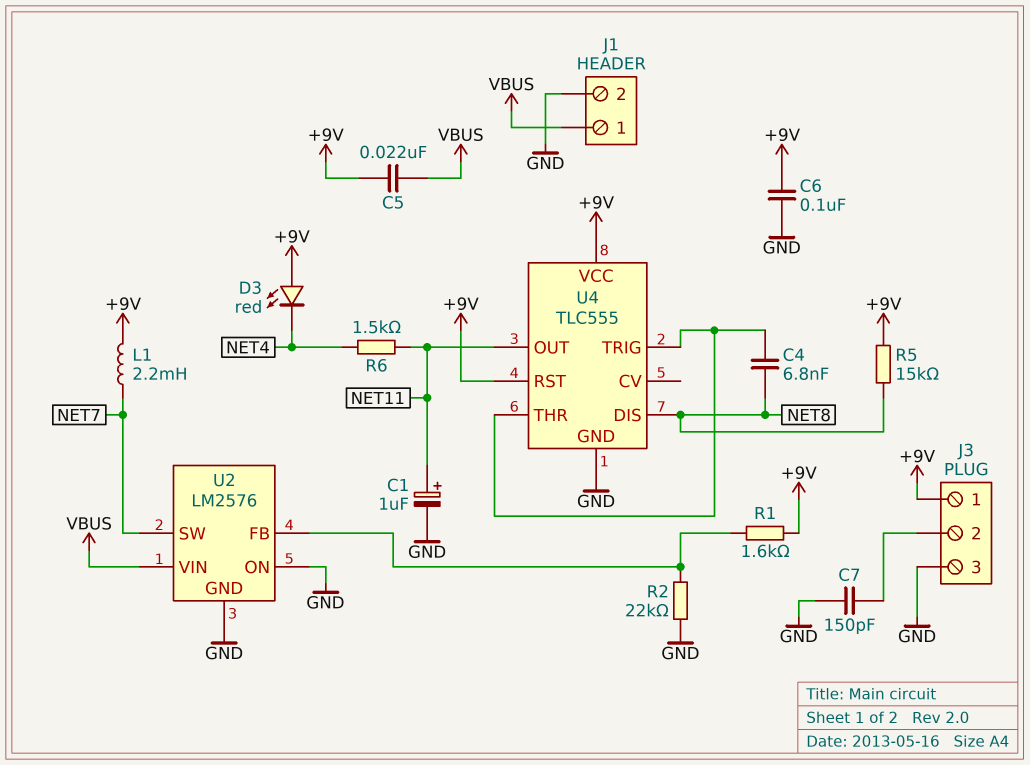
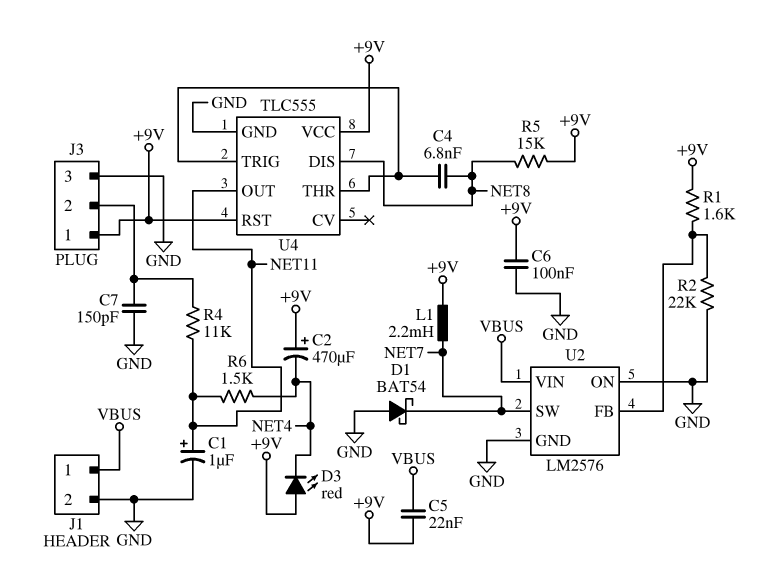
C2: none -> 470uF (plus +9V, minus NET4)
D1: none -> schottky BAT54 (A GND, K NET7)
R4: none -> 11k (J3/2, NET11)

